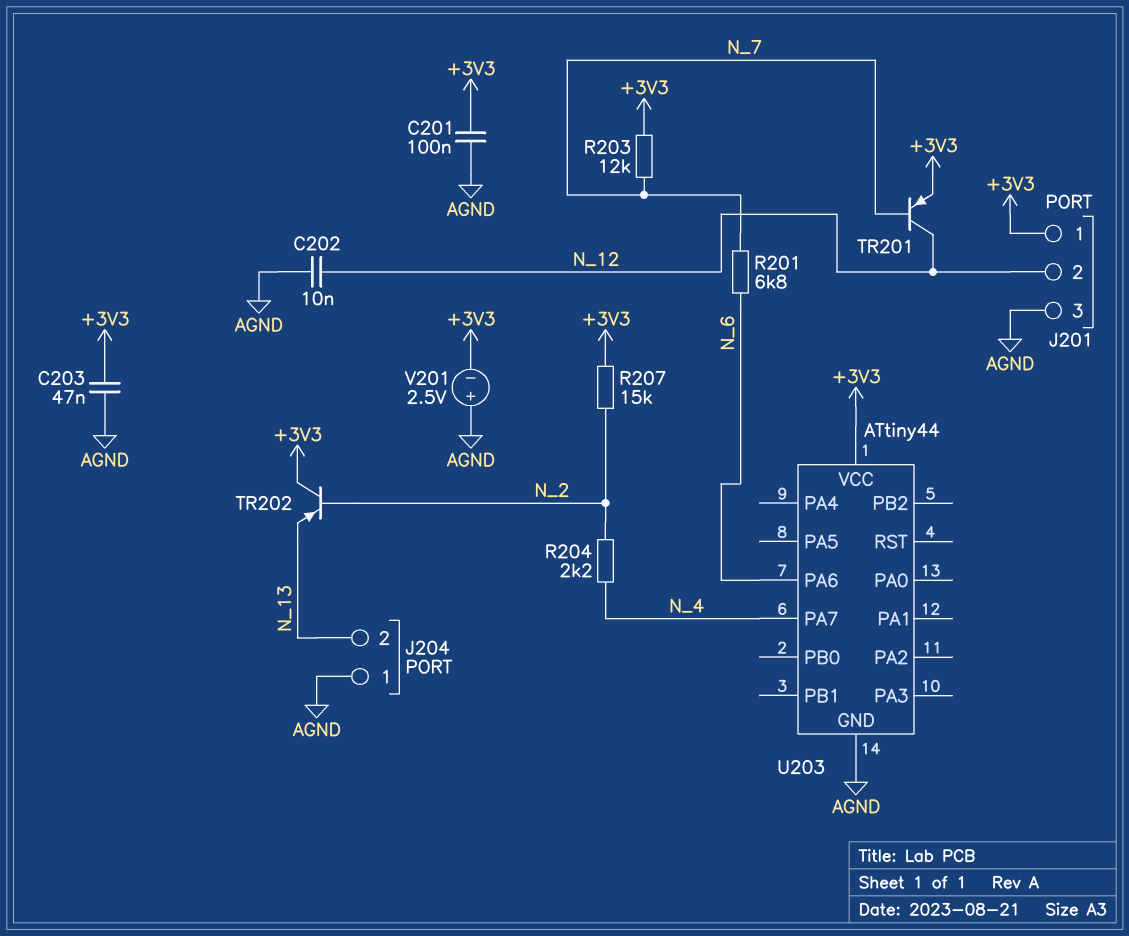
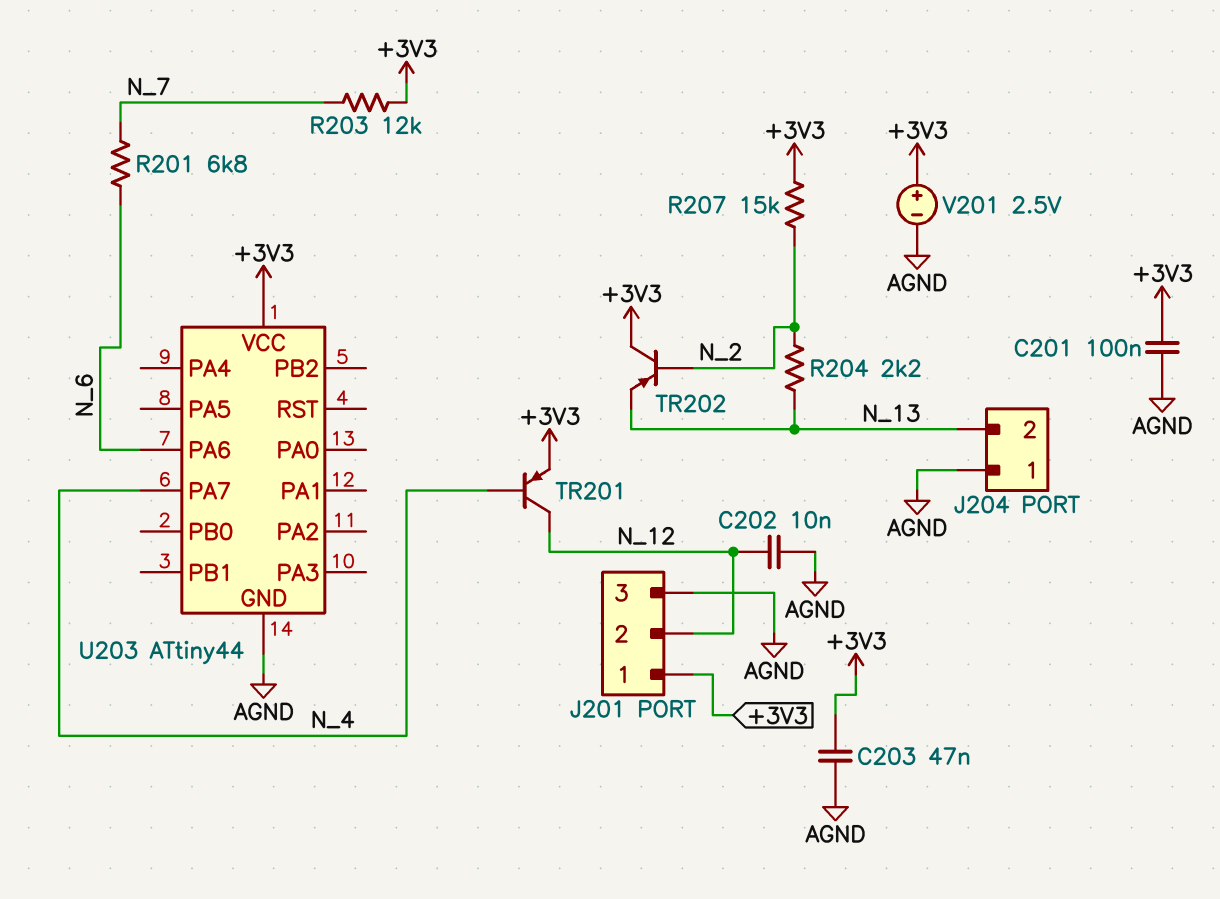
R204: 2.2k (N_2, N_4) -> 2.2k (N_2, N_13)
TR201: PNP (B N_7, C N_12, E +3V3) -> PNP (B N_4, C N_12, E +3V3)
V201: 2.5V (plus AGND, minus +3V3) -> 2.5V (plus +3V3, minus AGND)

